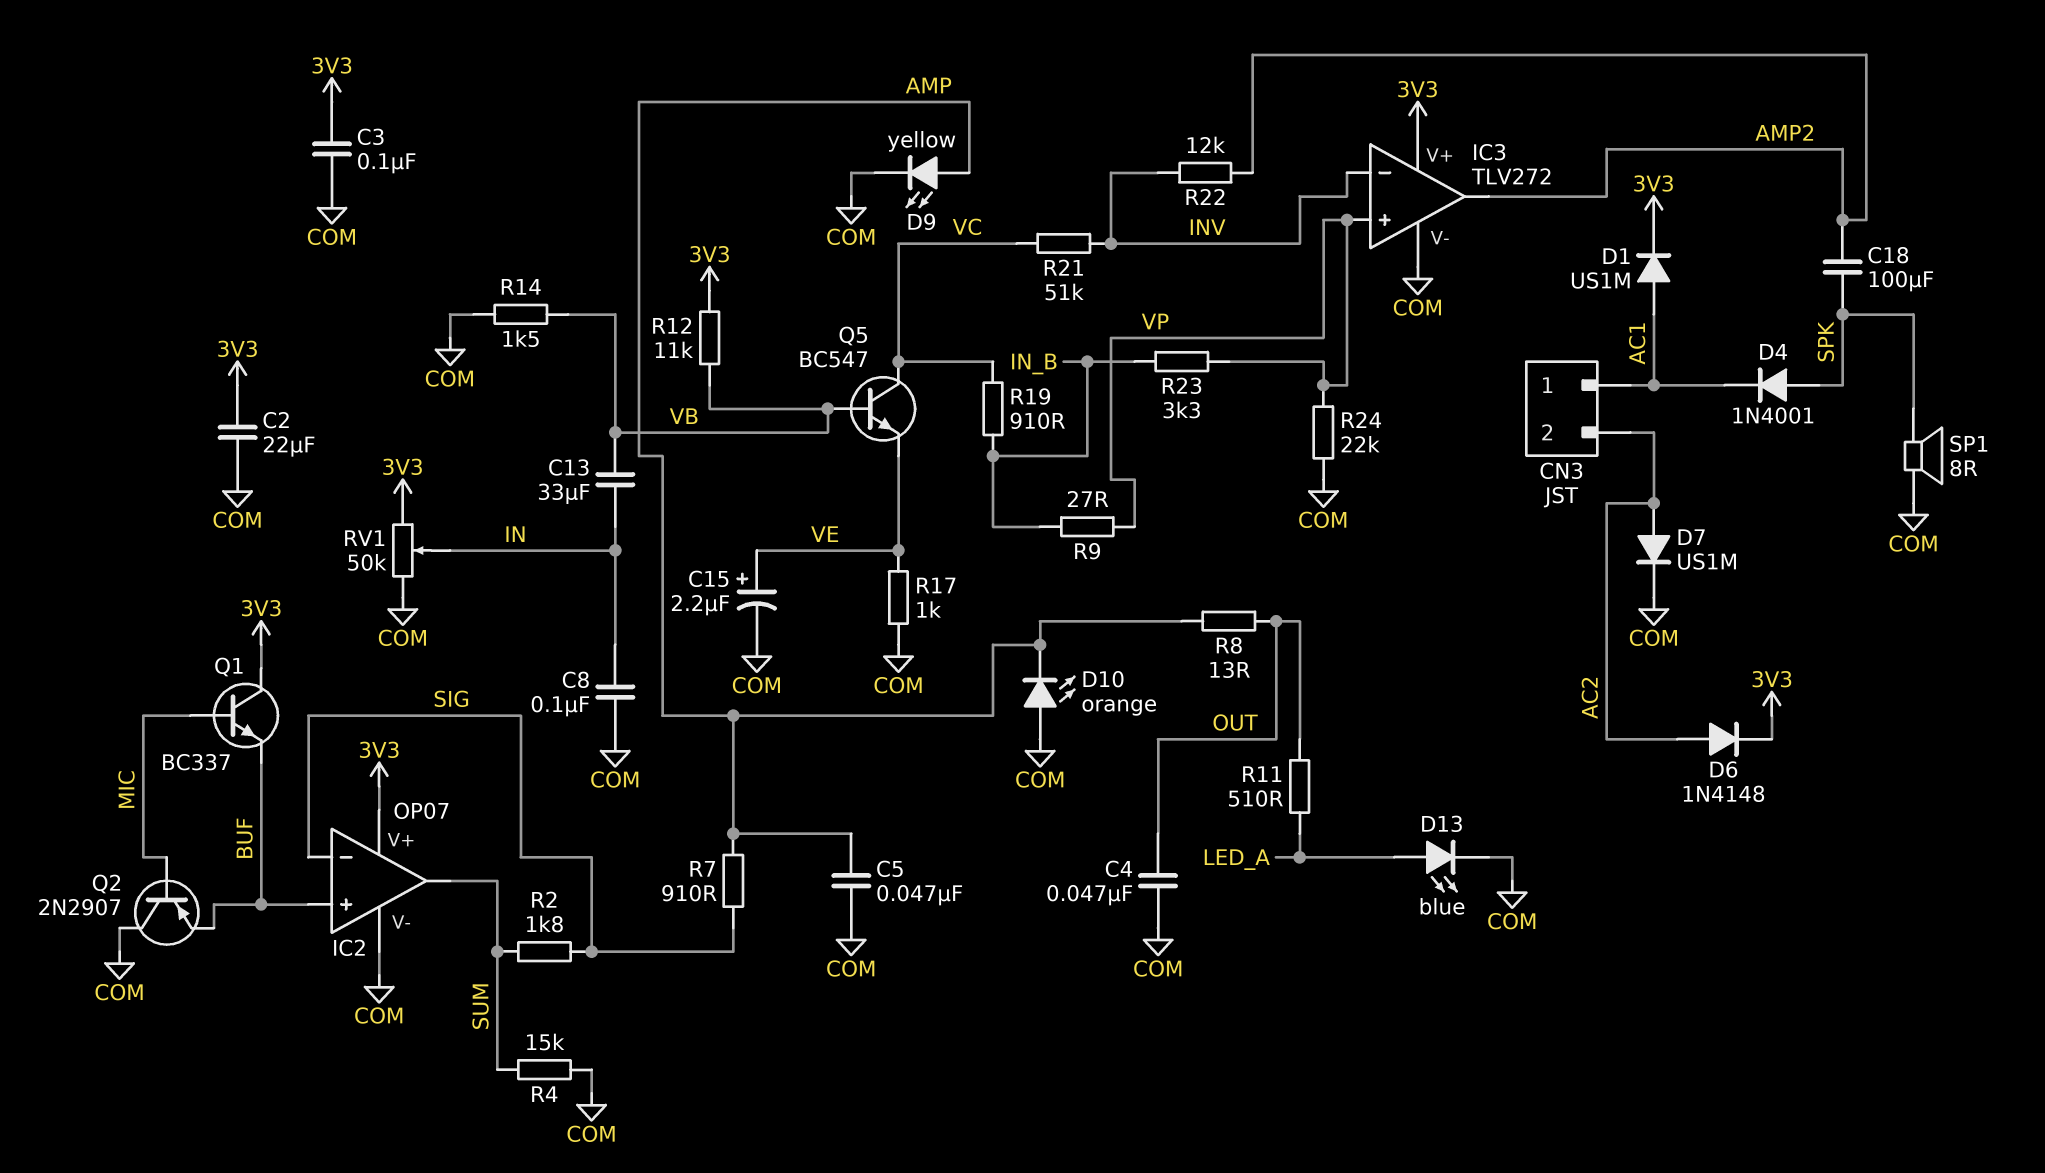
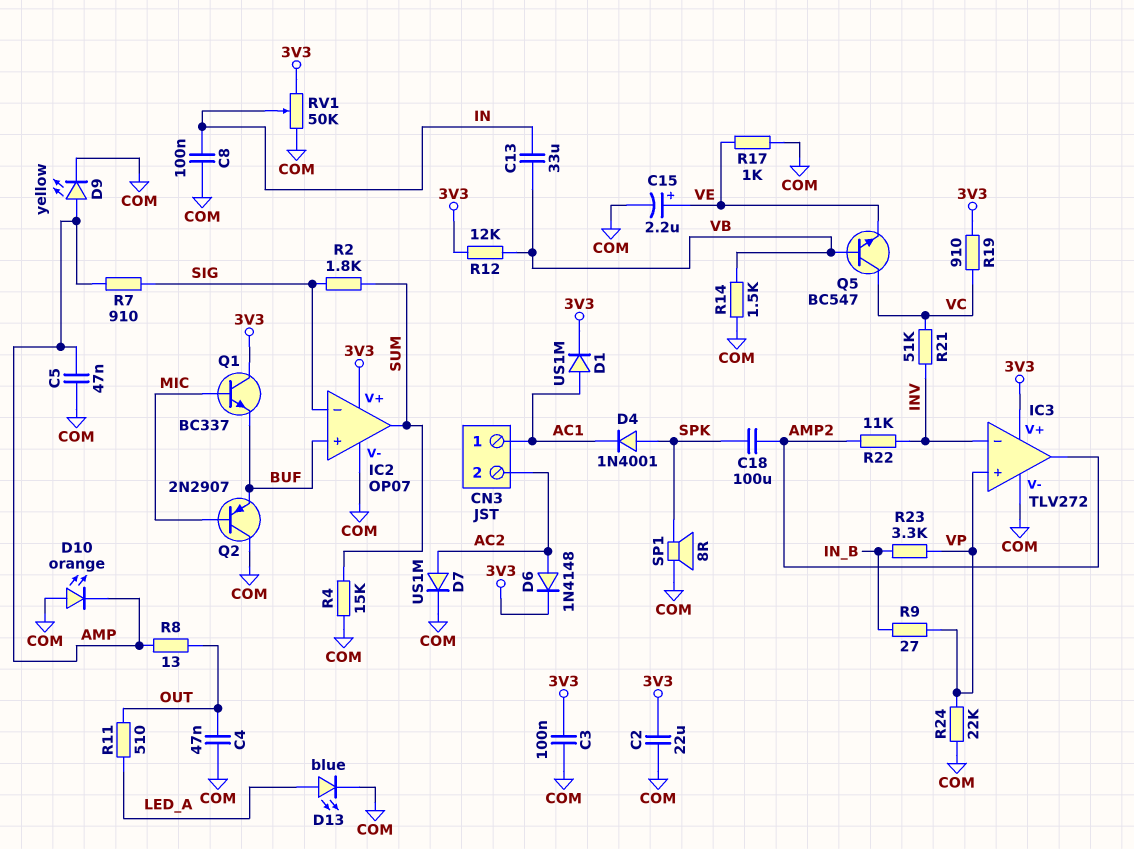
R12: 11k (3V3, VB) -> 12k (3V3, VB)
R19: 910 (IN_B, VC) -> 910 (3V3, VC)
R22: 12k (AMP2, INV) -> 11k (AMP2, INV)

